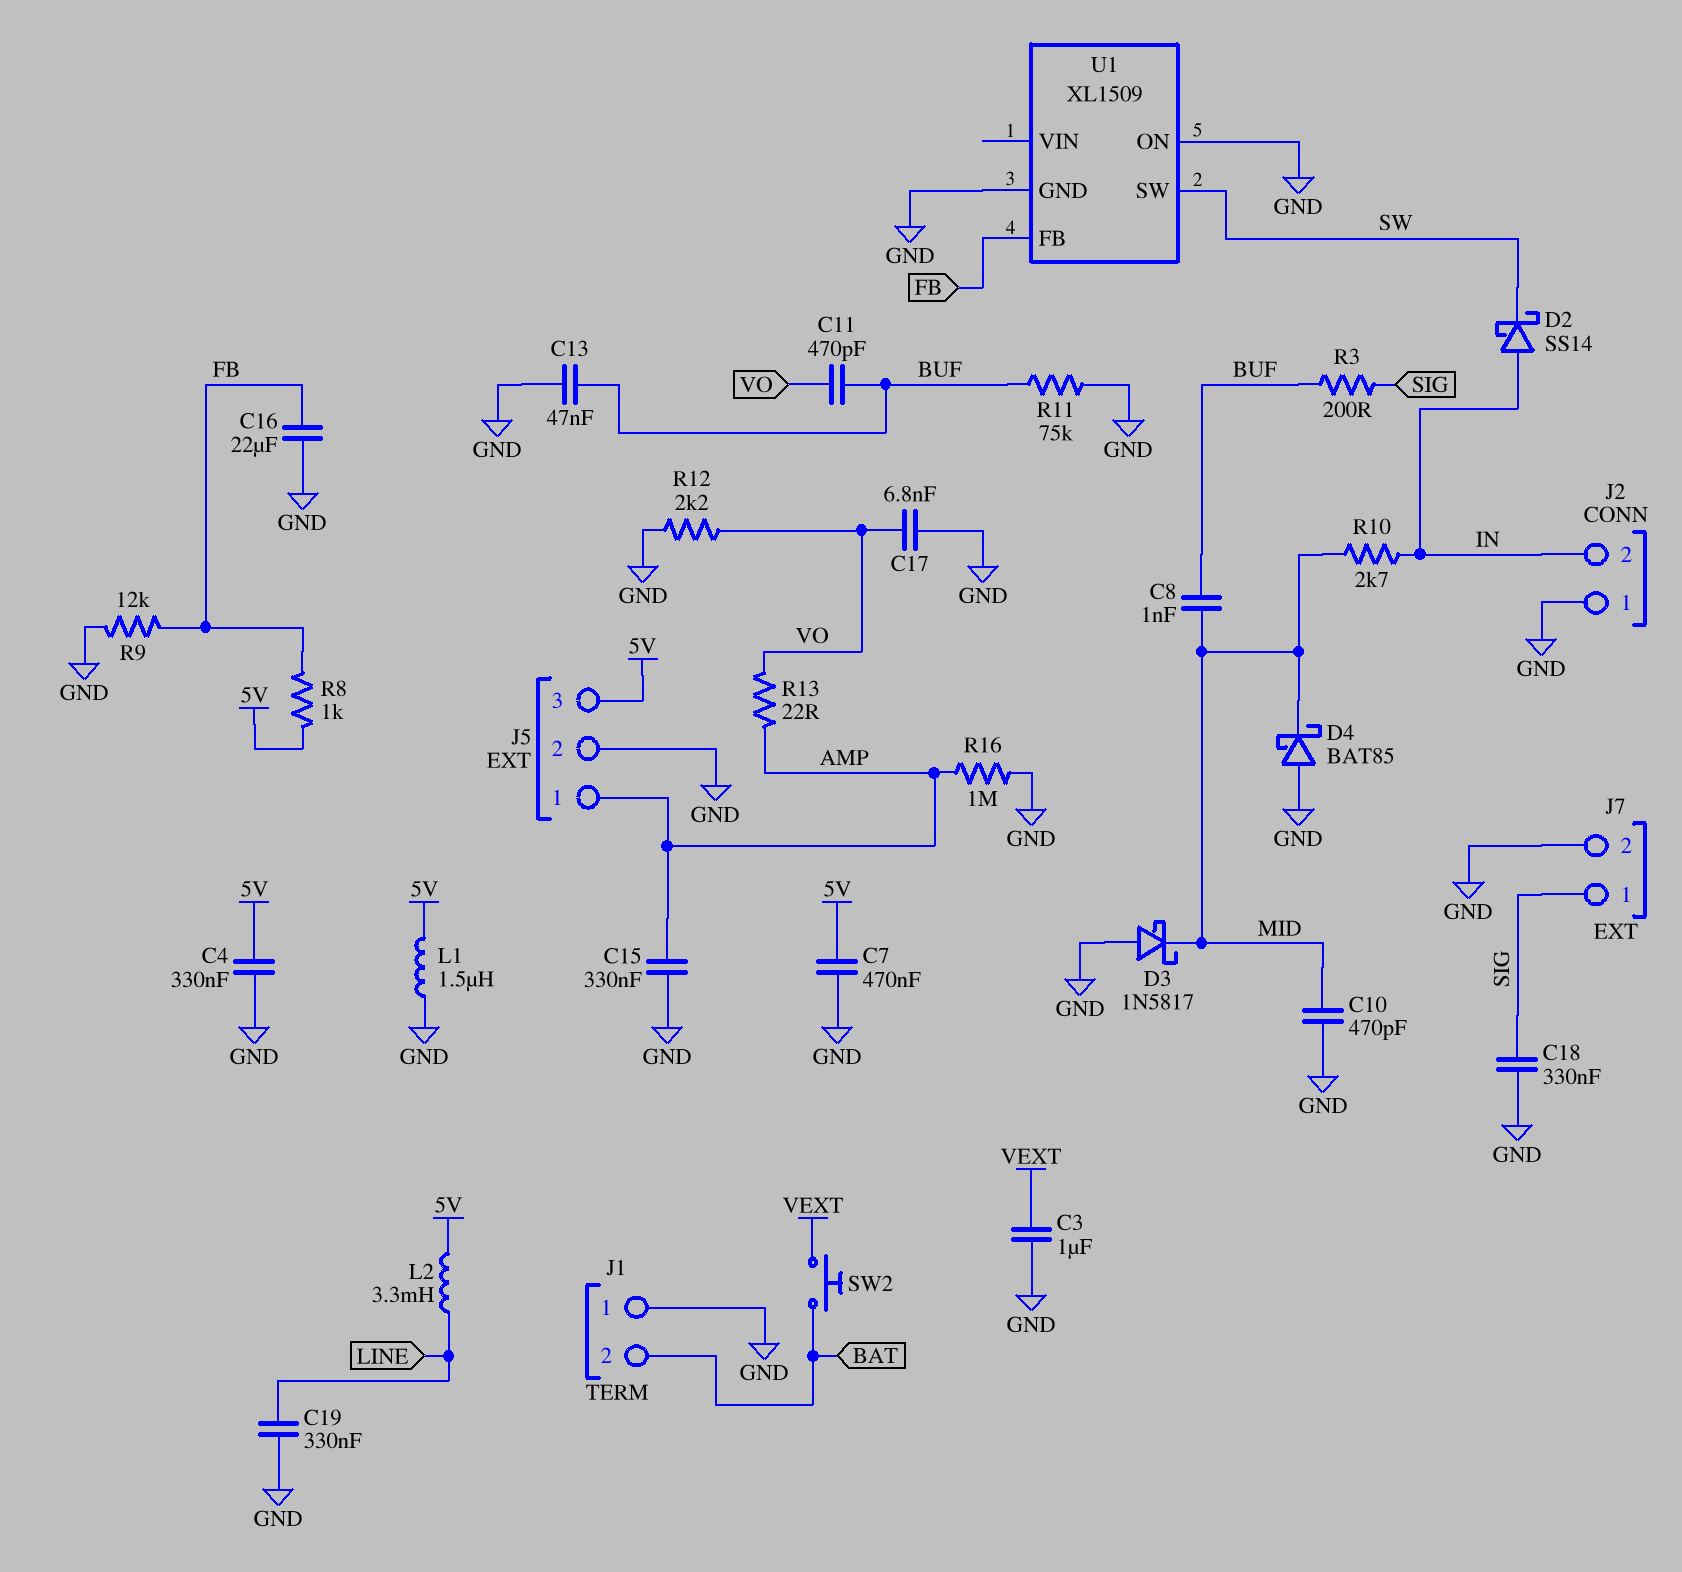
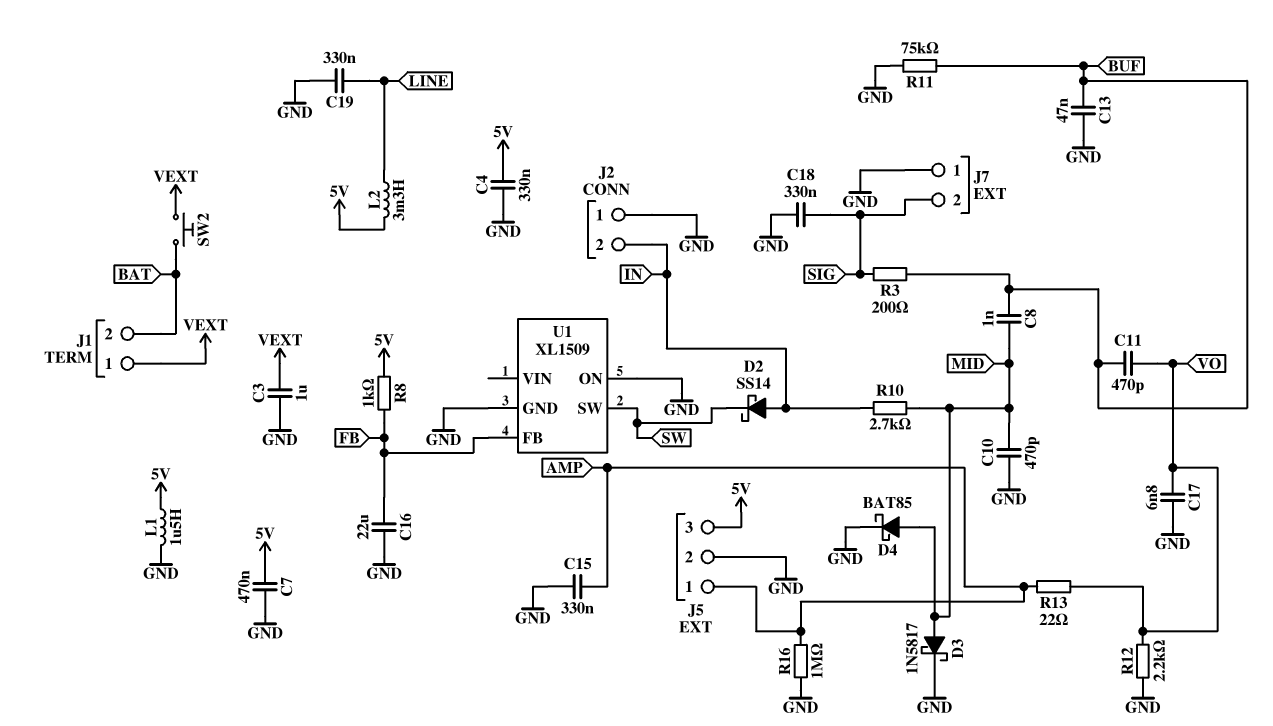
D3: schottky 1N5817 (A GND, K MID) -> schottky 1N5817 (A MID, K GND)
D4: schottky BAT85 (A GND, K MID) -> schottky BAT85 (A MID, K GND)
J1 pin 1: GND -> VEXT
J7 pin 1: SIG -> GND
J7 pin 2: GND -> SIG
R9: 12k (FB, GND) -> none

